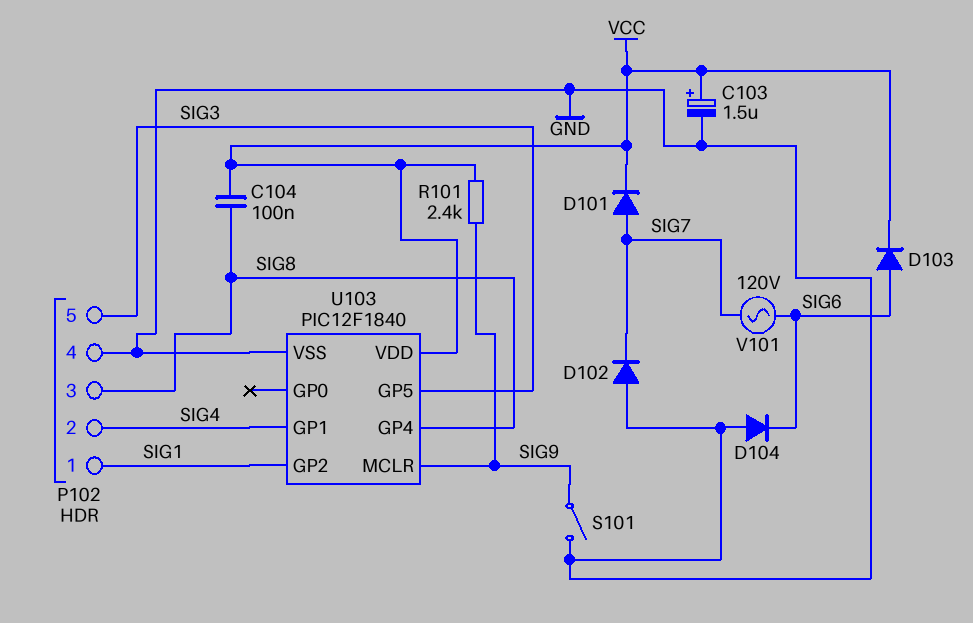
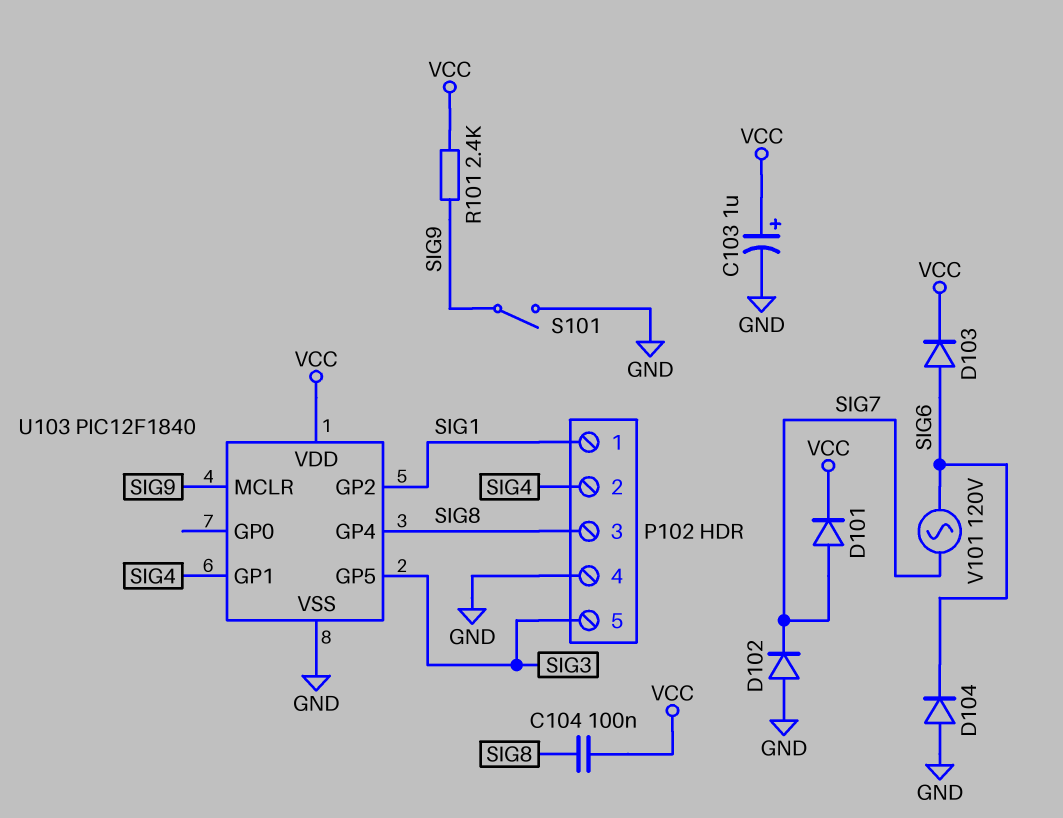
C103: 1.5uF (plus VCC, minus GND) -> 1uF (plus VCC, minus GND)

